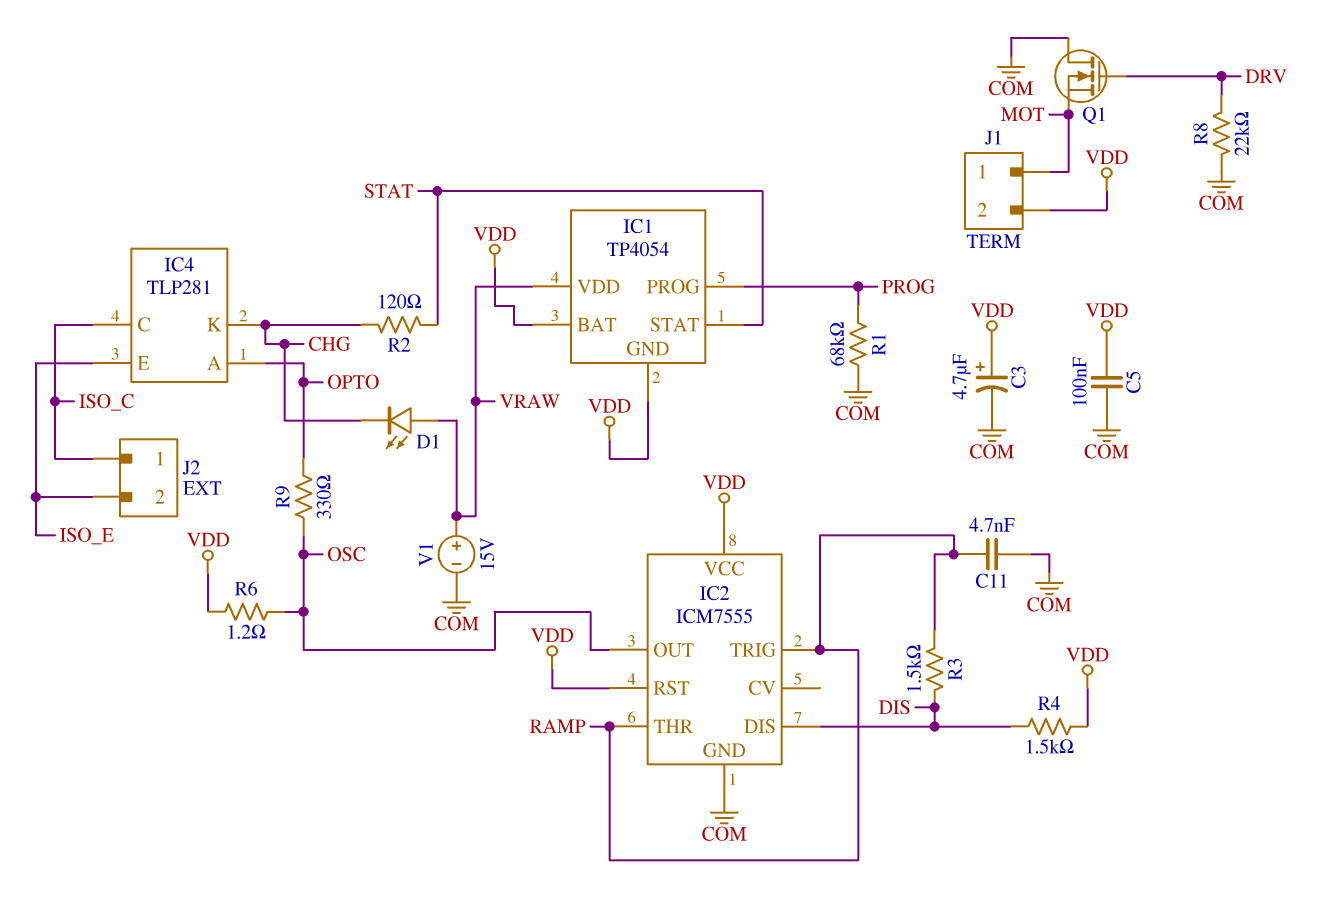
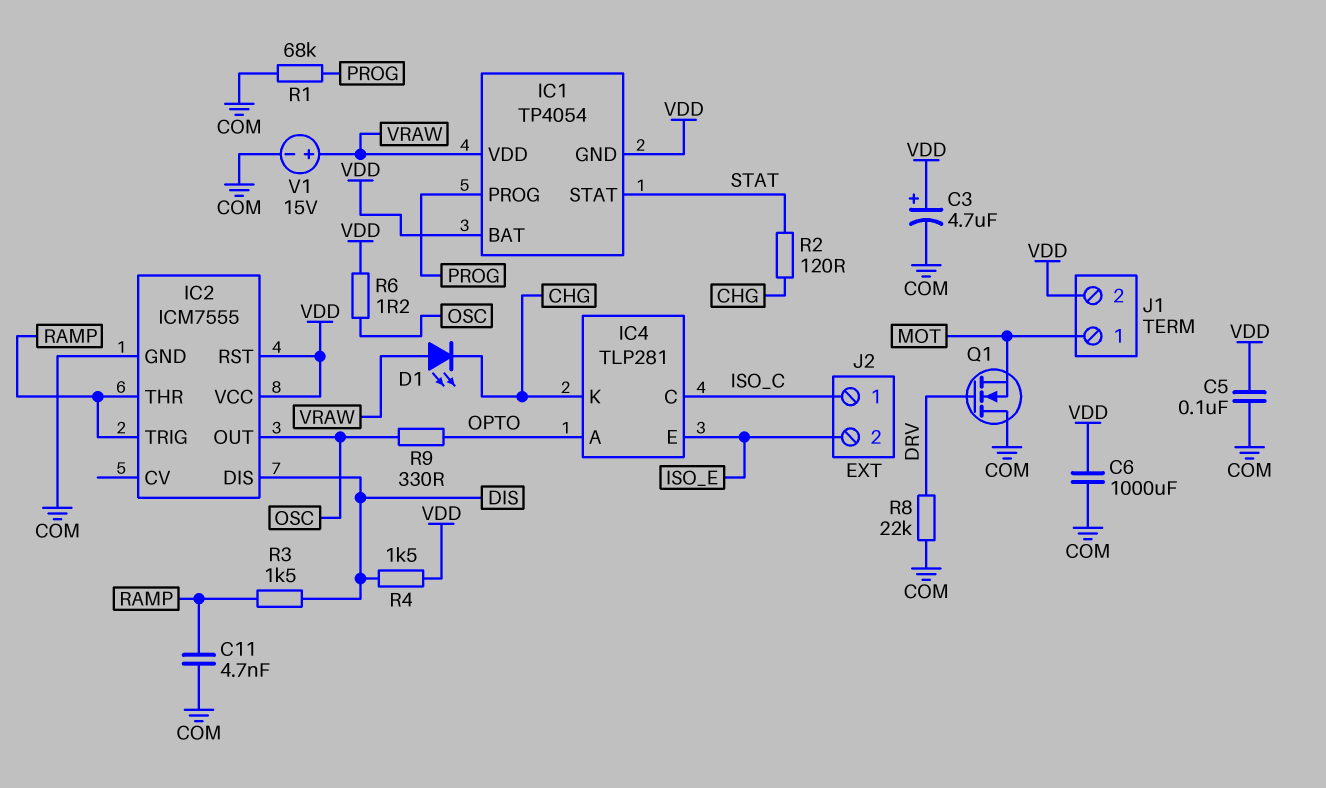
C6: none -> 1000uF (COM, VDD)

